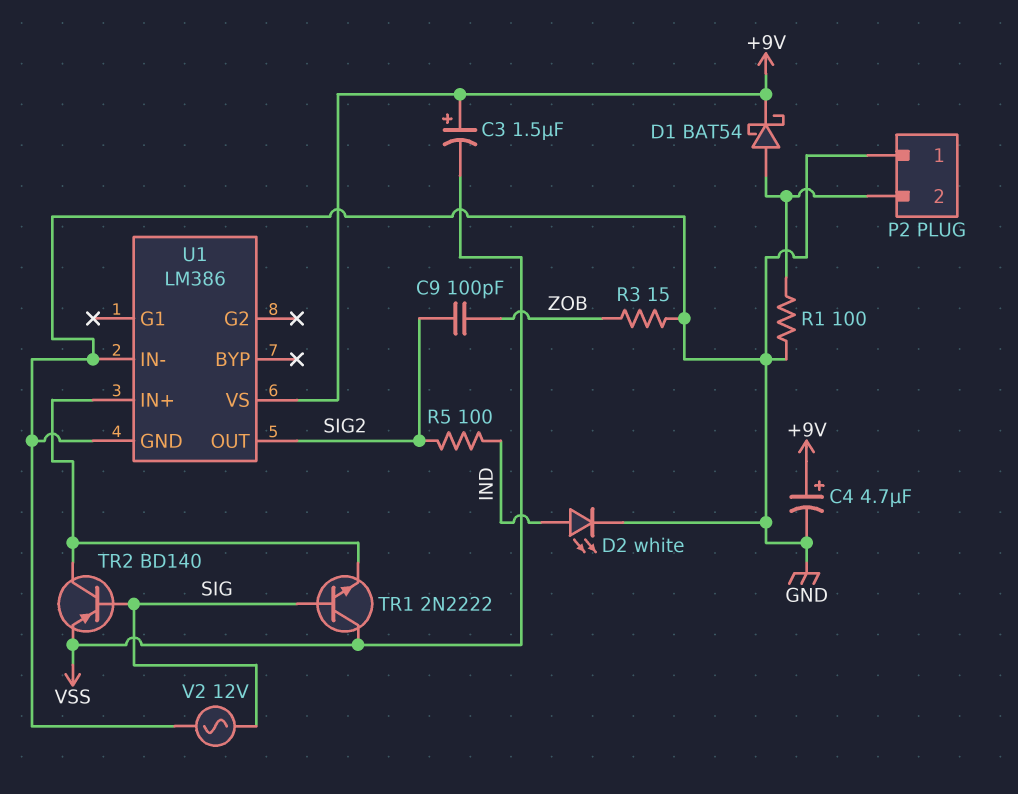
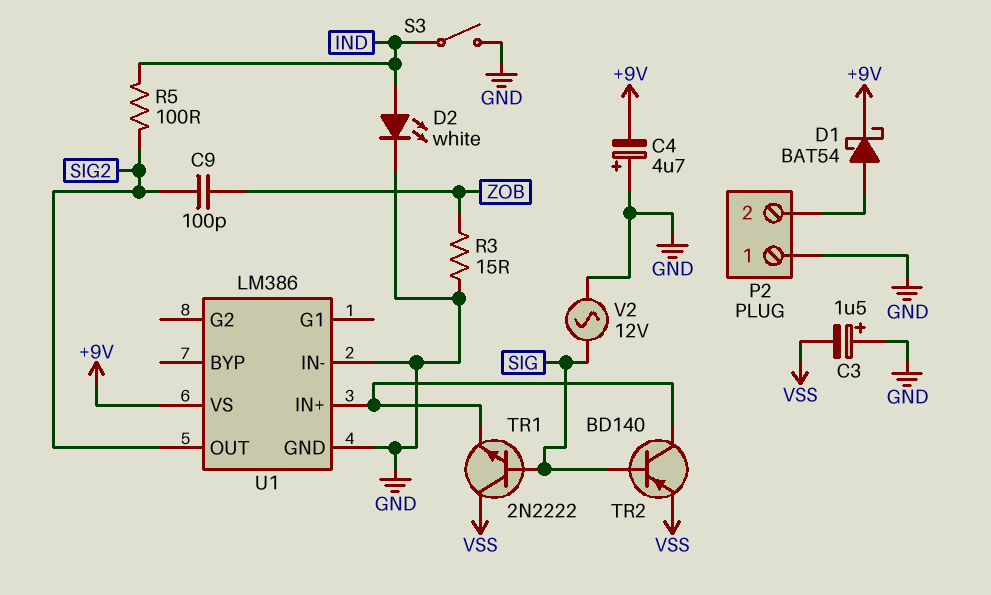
C3: 1.5uF (plus +9V, minus VSS) -> 1.5uF (plus GND, minus VSS)
C4: 4.7uF (plus +9V, minus GND) -> 4.7uF (plus GND, minus +9V)
R1: 100 (GND, P2/2) -> none
S3: none -> switch (GND, IND)

